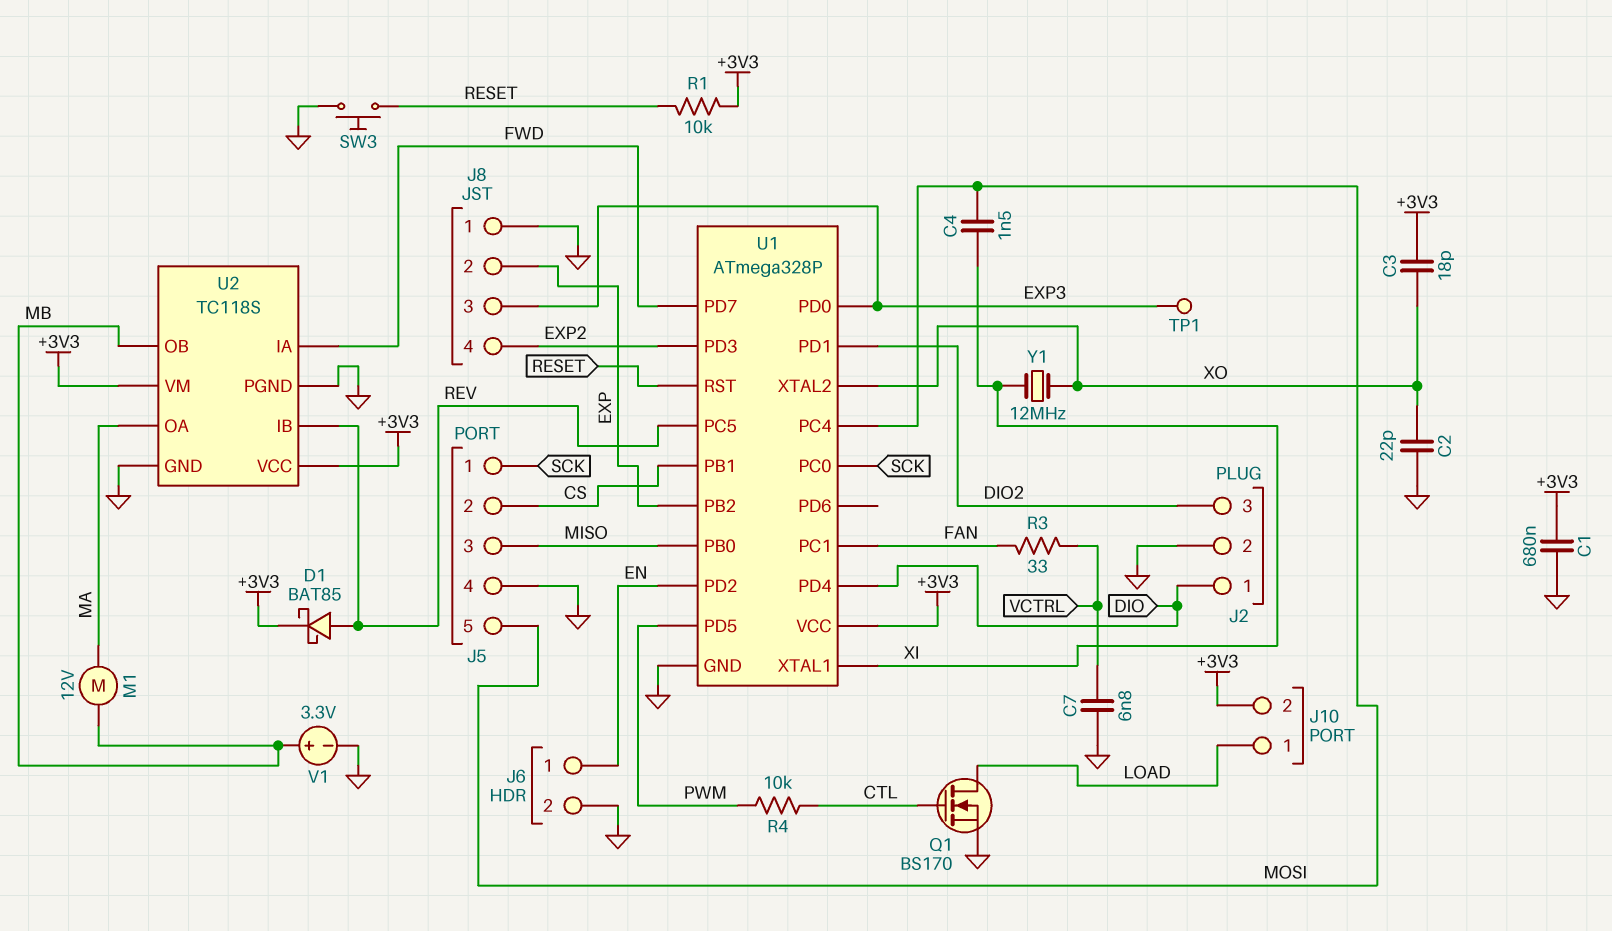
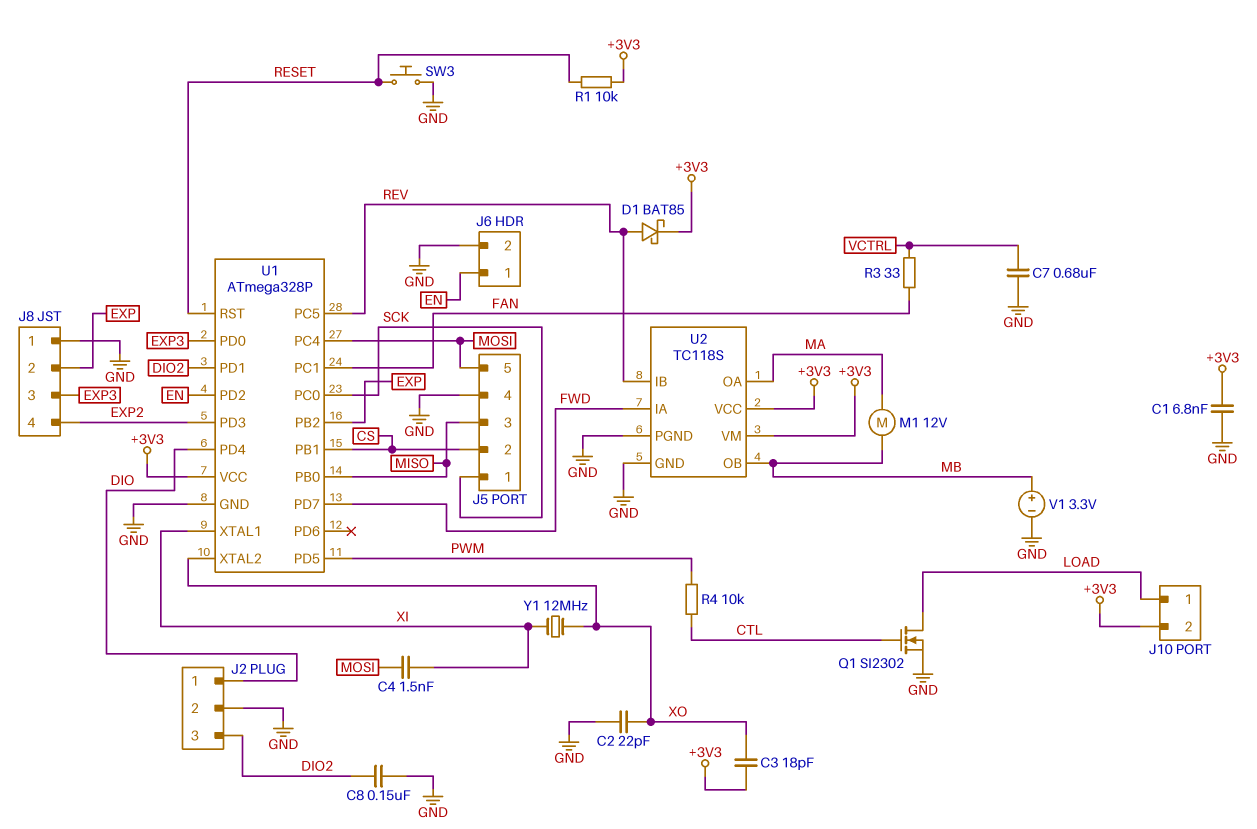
C1: 680nF (+3V3, GND) -> 6.8nF (+3V3, GND)
C7: 6.8nF (GND, VCTRL) -> 680nF (GND, VCTRL)
C8: none -> 150nF (DIO2, GND)
Q1: NMOS BS170 (G CTL, D LOAD, S GND) -> NMOS SI2302 (G CTL, D LOAD, S GND)
TP1: test point (EXP3) -> none

